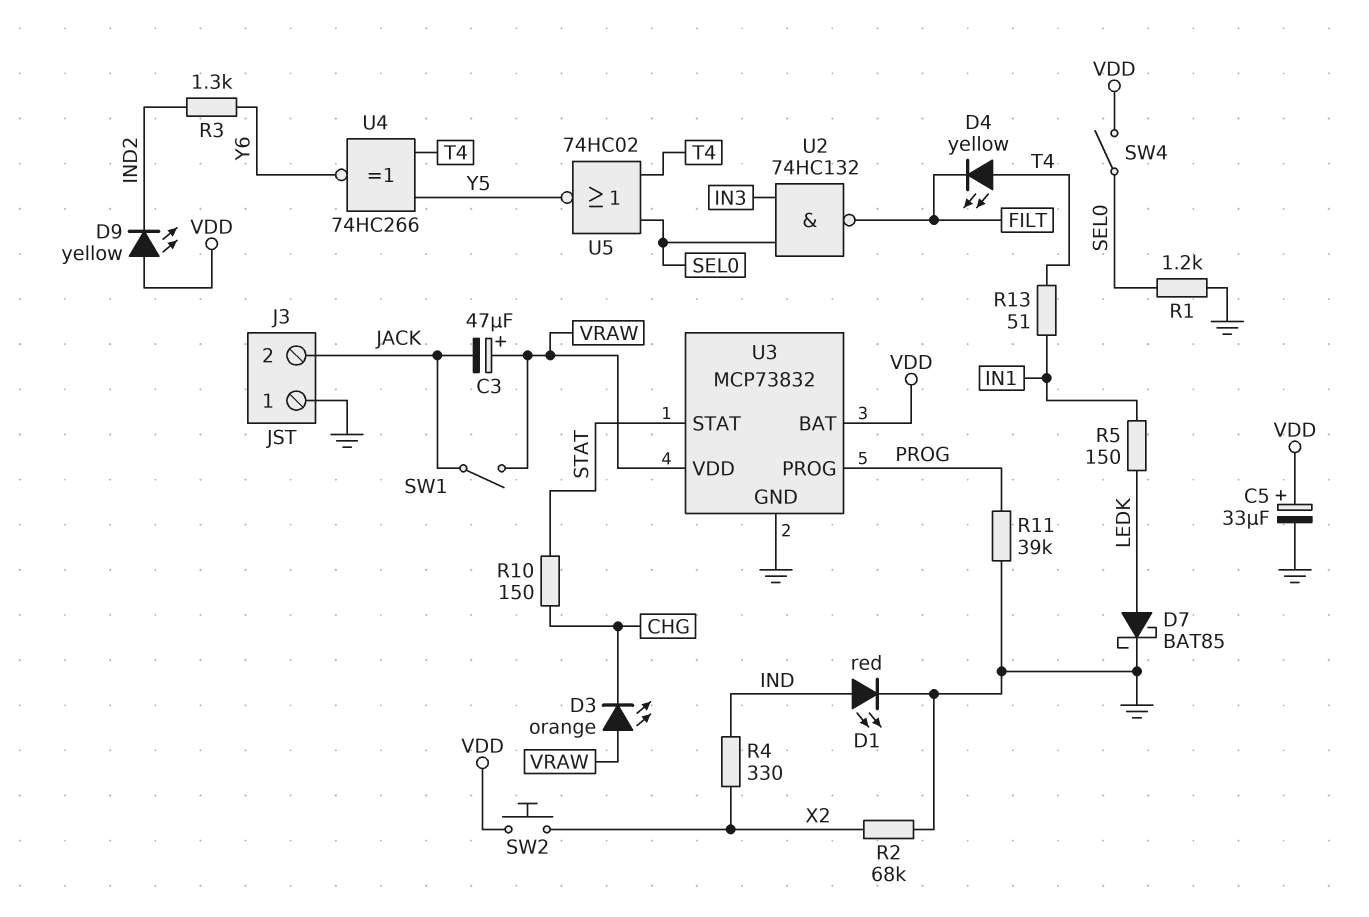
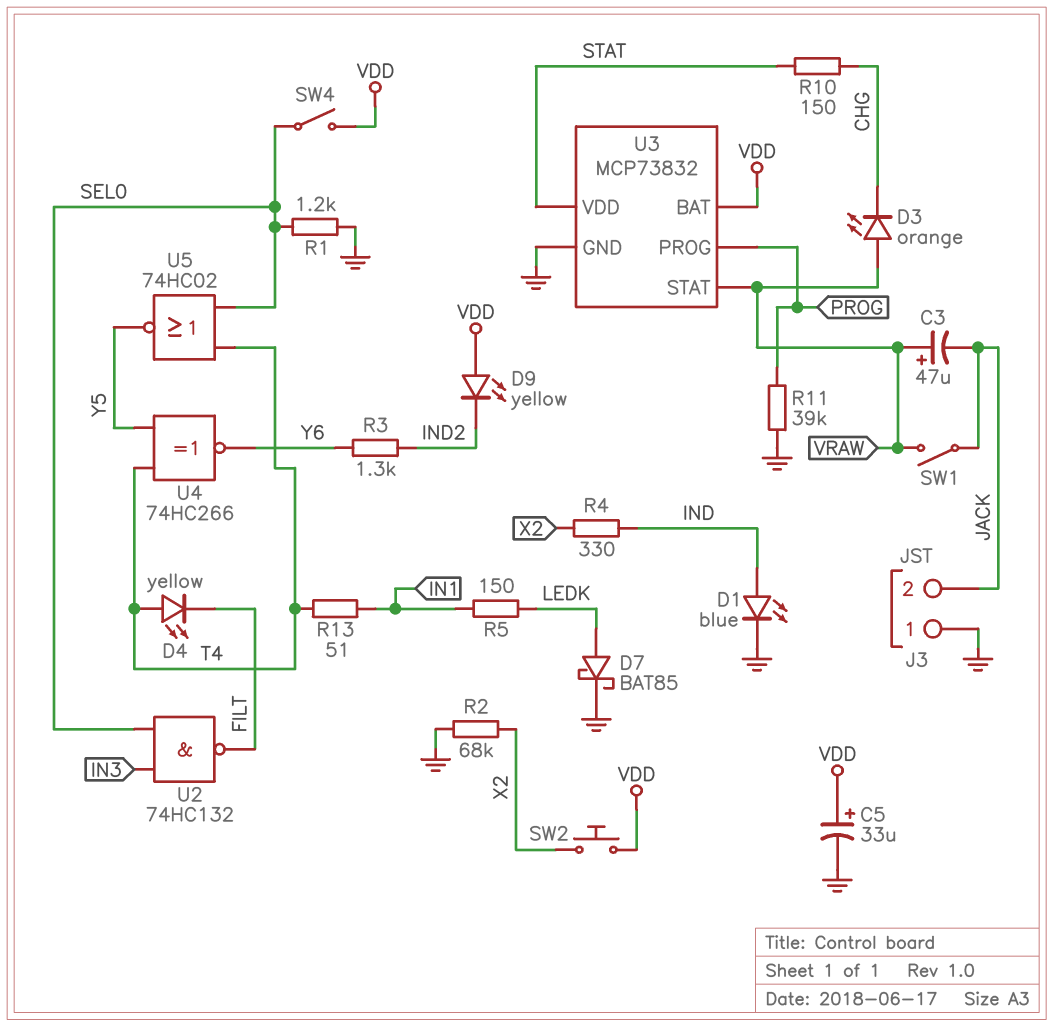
D1: LED red (A IND, K GND) -> LED blue (A IND, K GND)
U3 pin STAT: STAT -> VRAW
U3 pin VDD: VRAW -> STAT

